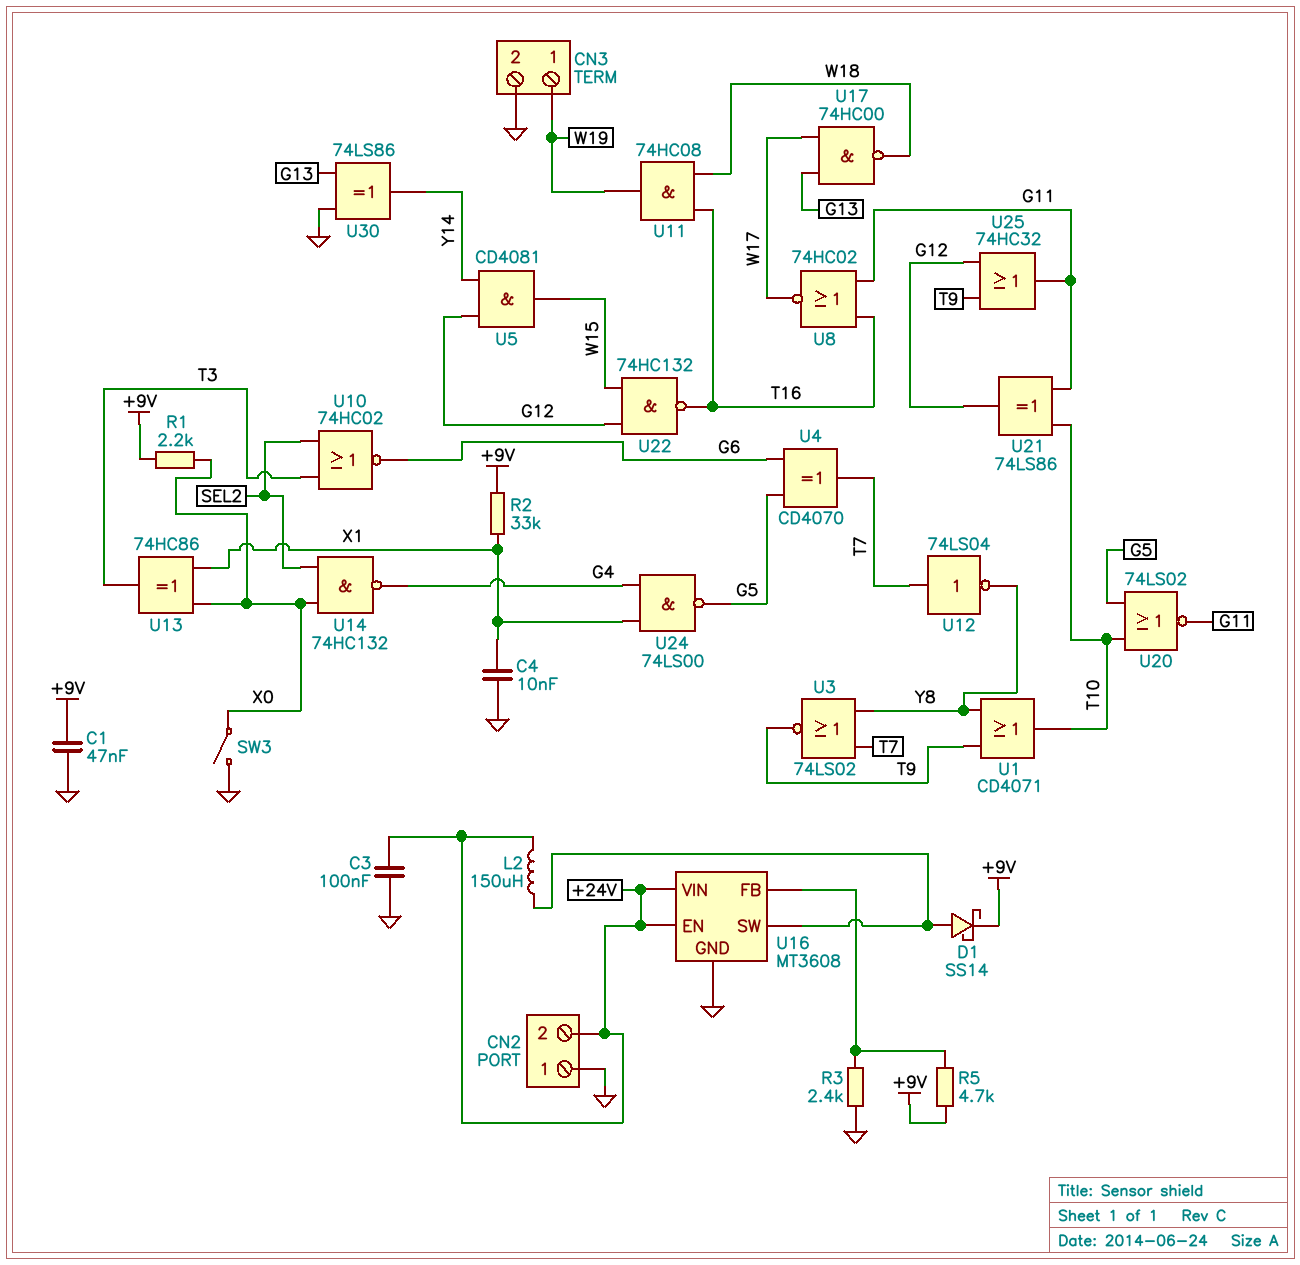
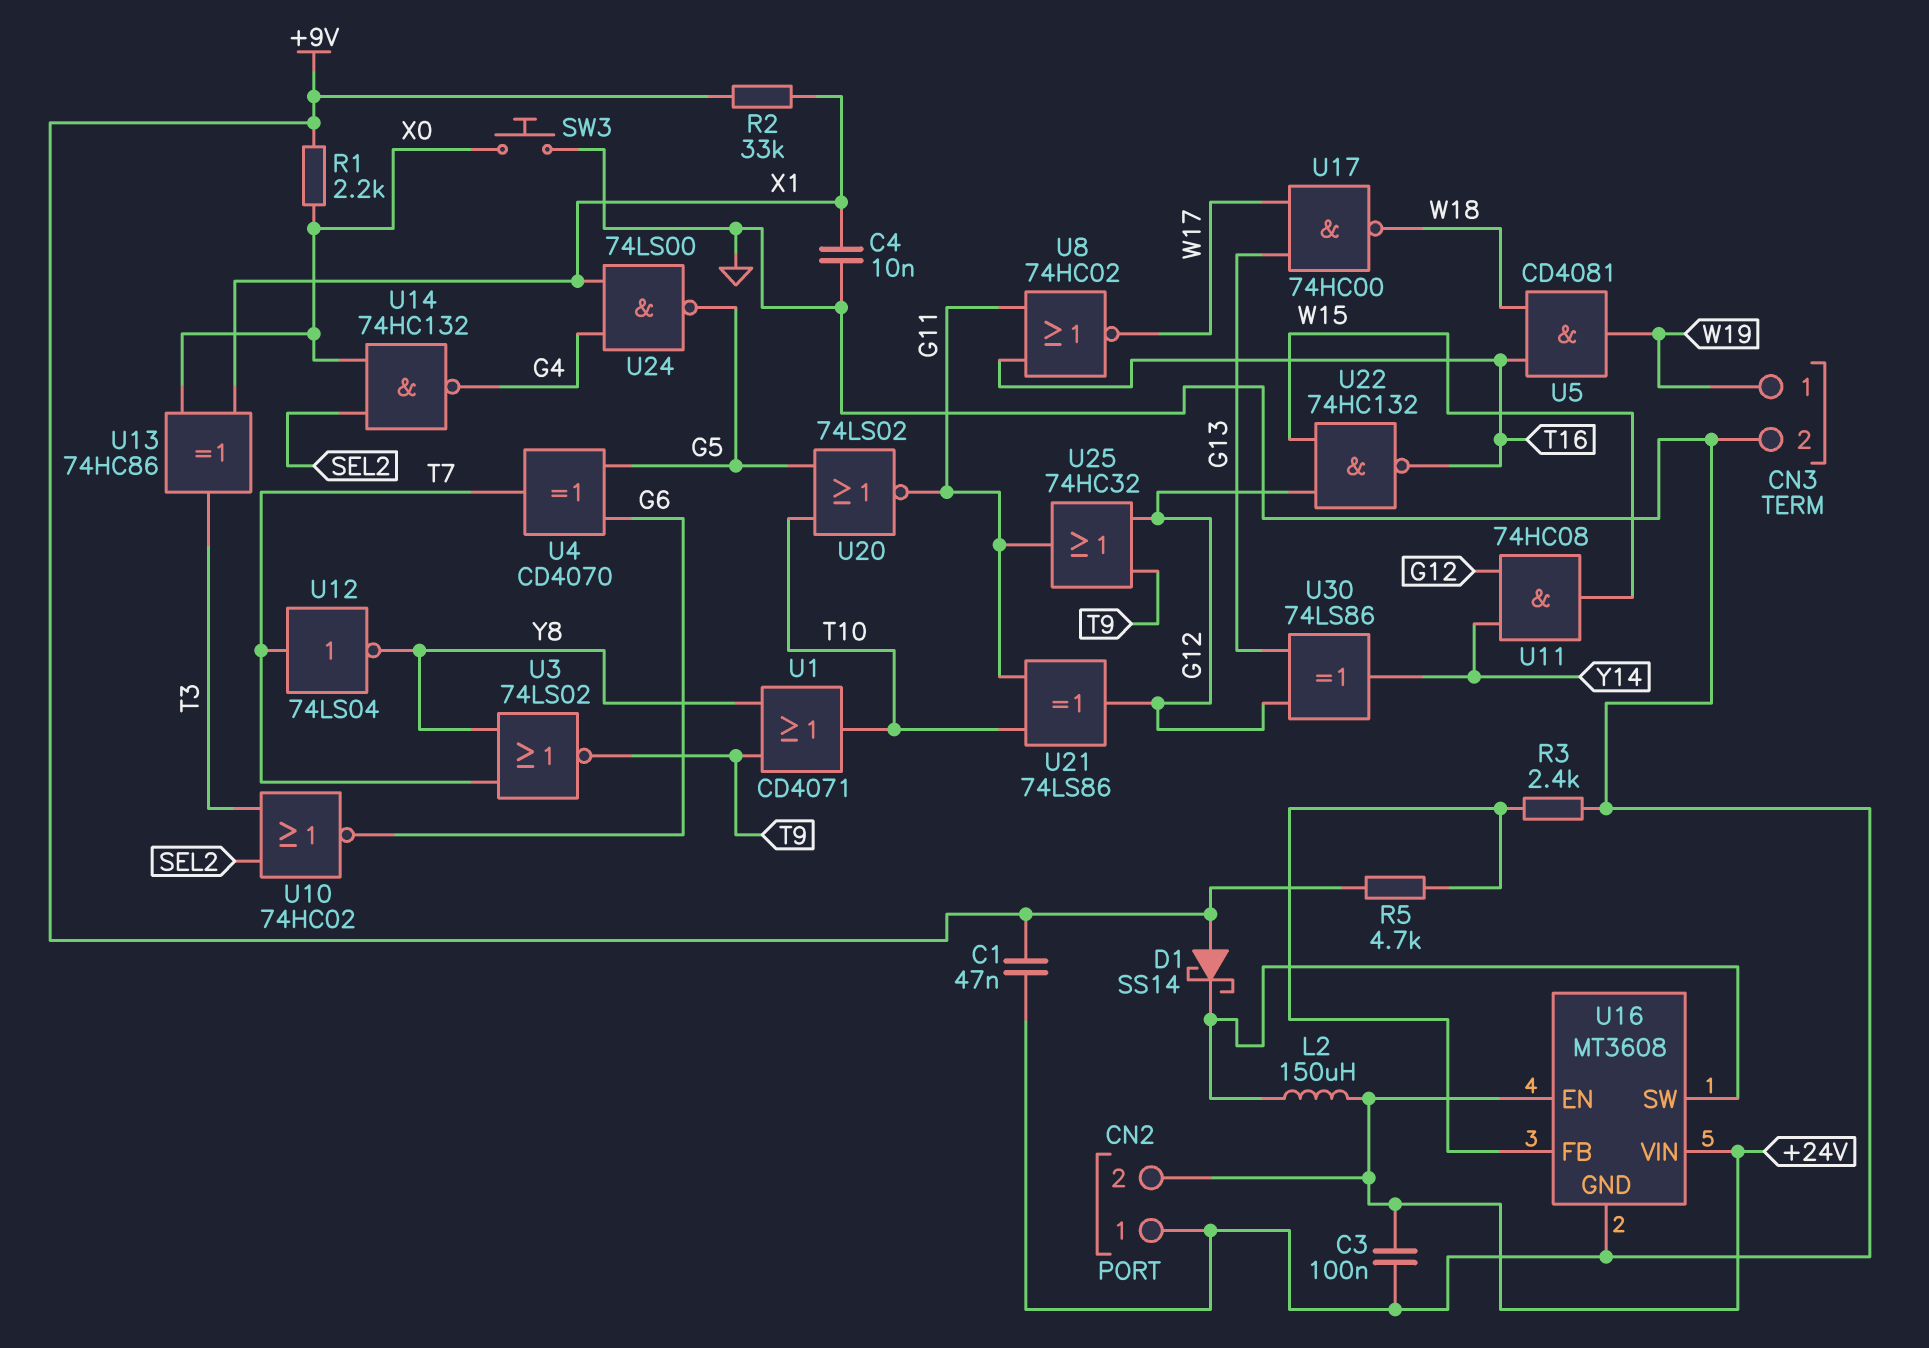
D1: schottky SS14 (A U16/SW, K +9V) -> schottky SS14 (A +9V, K U16/SW)
SW3: switch (GND, X0) -> button (GND, X0)
U5: AND CD4081 (in G12, in Y14, out W15) -> AND CD4081 (in T16, in W18, out W19)
U11: AND 74HC08 (in T16, in W18, out W19) -> AND 74HC08 (in G12, in Y14, out W15)
U30: XOR 74LS86 (in G13, in GND, out Y14) -> XOR 74LS86 (in G12, in G13, out Y14)

